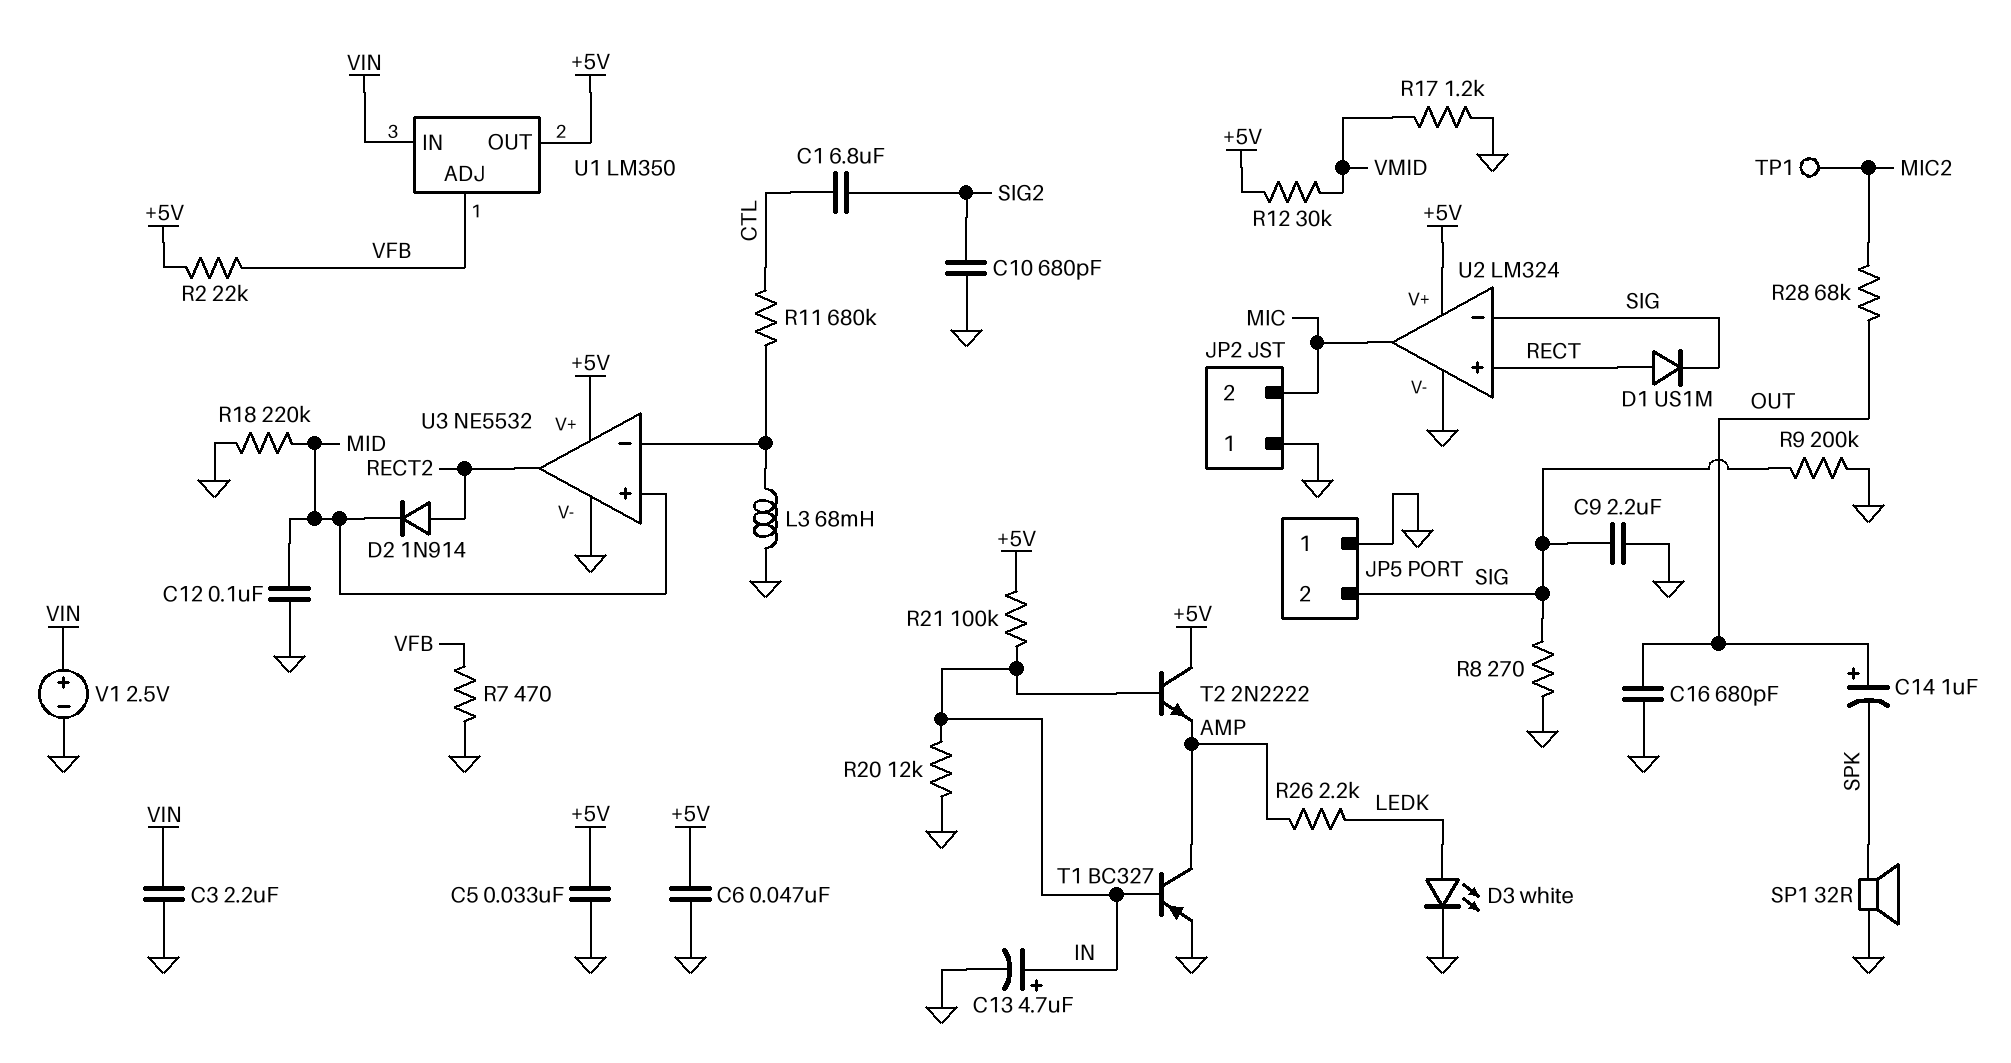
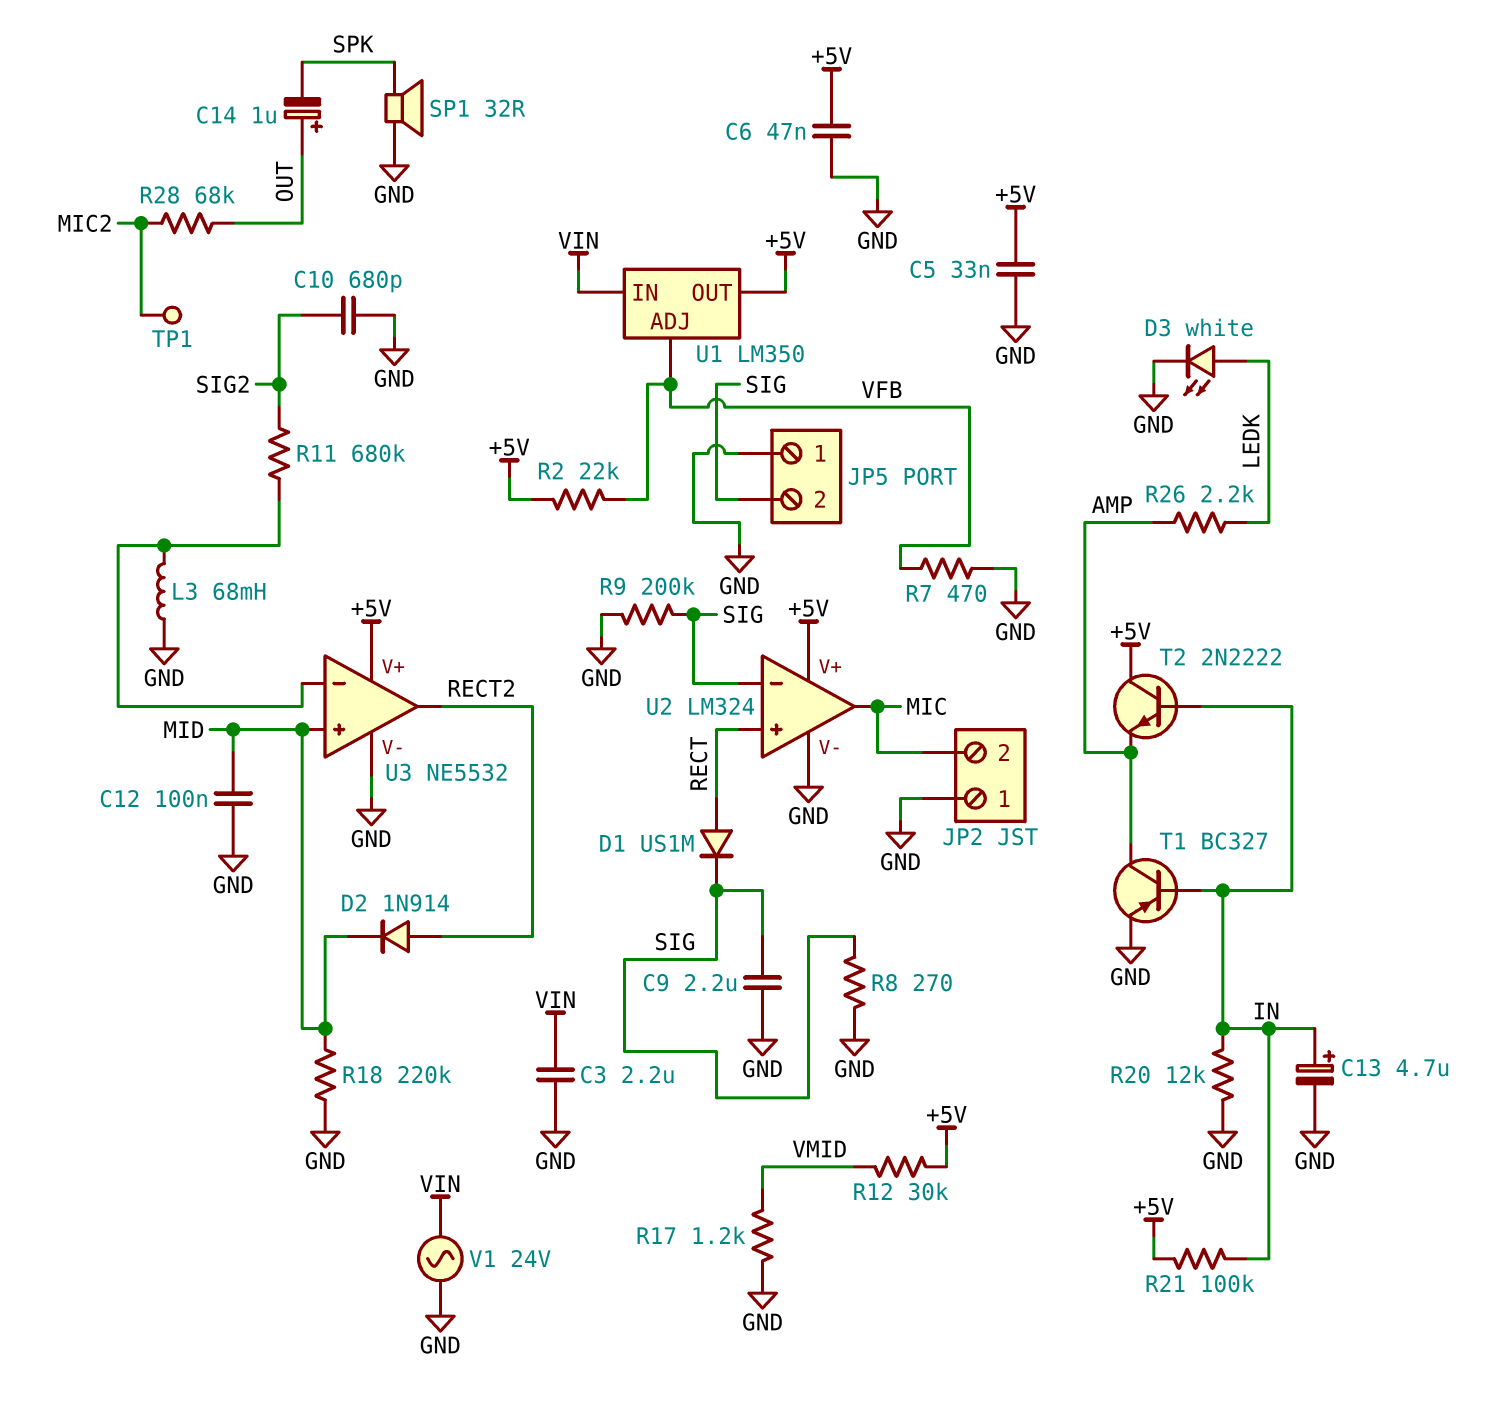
C1: 6.8uF (CTL, SIG2) -> none
C16: 680pF (GND, OUT) -> none
R11: 680k (CTL, U3/in-) -> 680k (SIG2, U3/in-)
V1: 2.5V (plus VIN, minus GND) -> AC 24V (GND, VIN)

